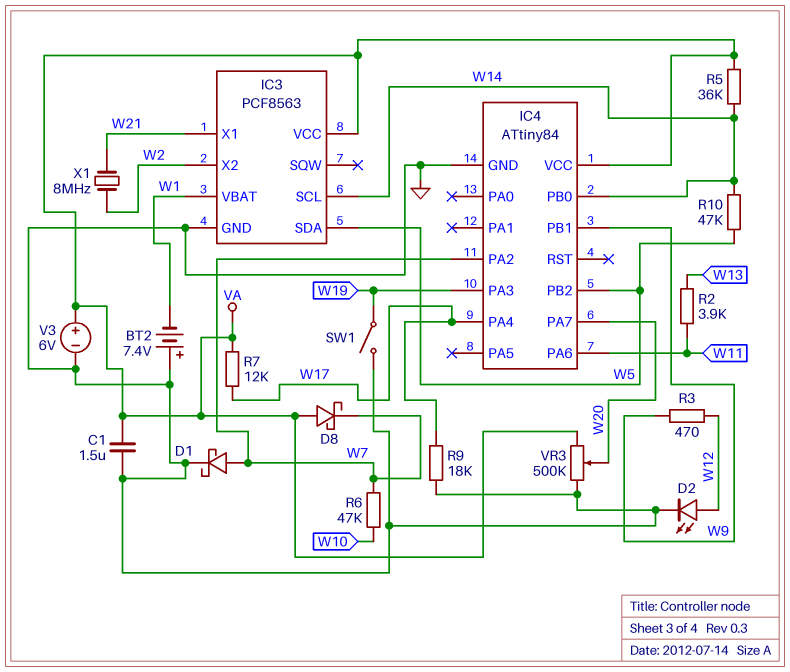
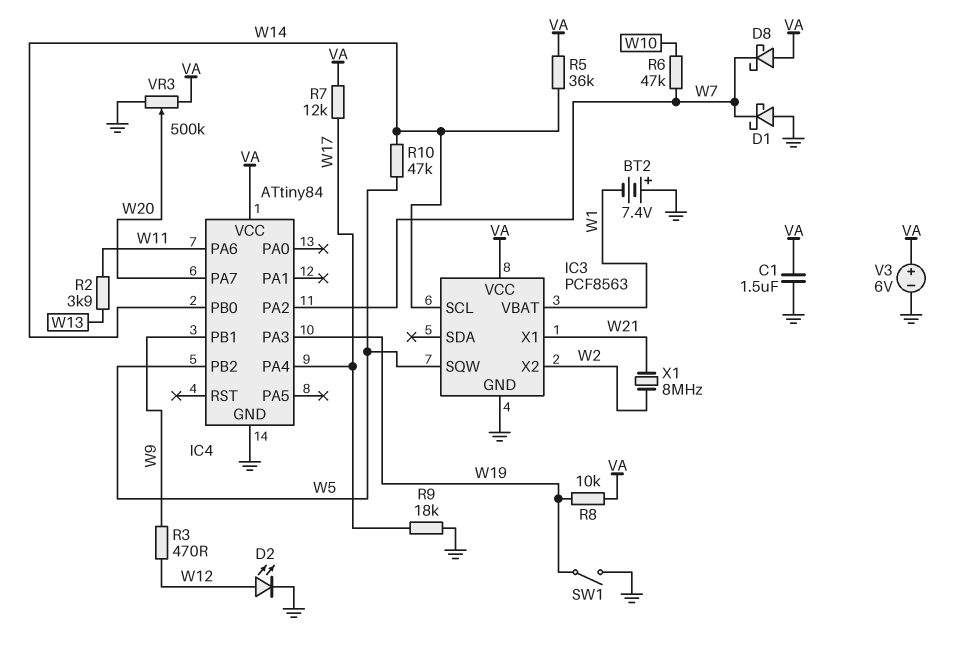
D1: schottky (A W7, K GND) -> schottky (A GND, K W7)
IC3 pin SDA: W5 -> none
IC3 pin SQW: none -> W5
R8: none -> 10k (VA, W19)

